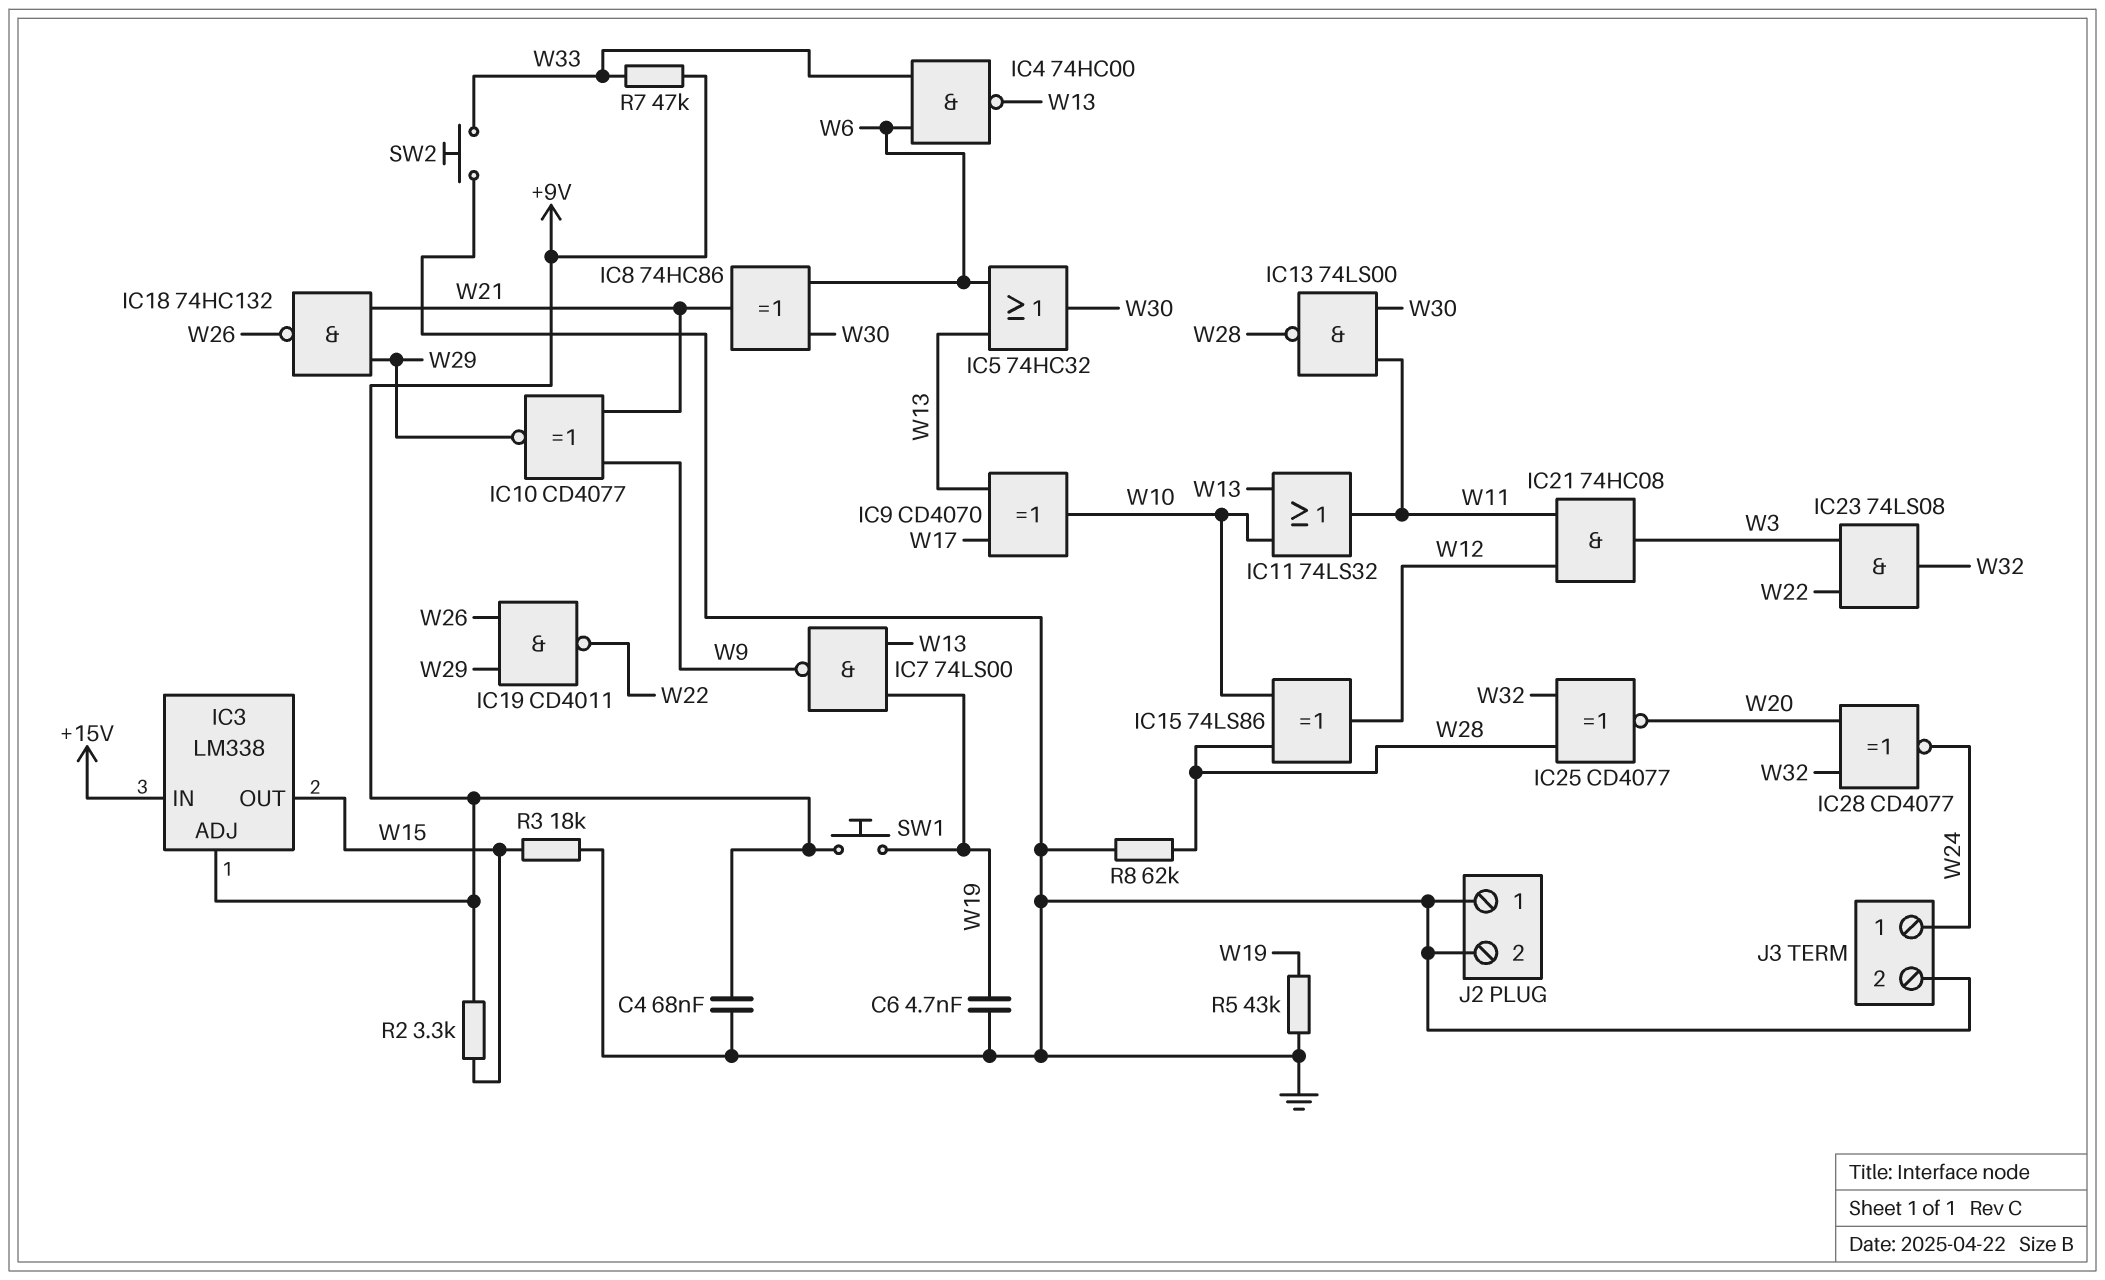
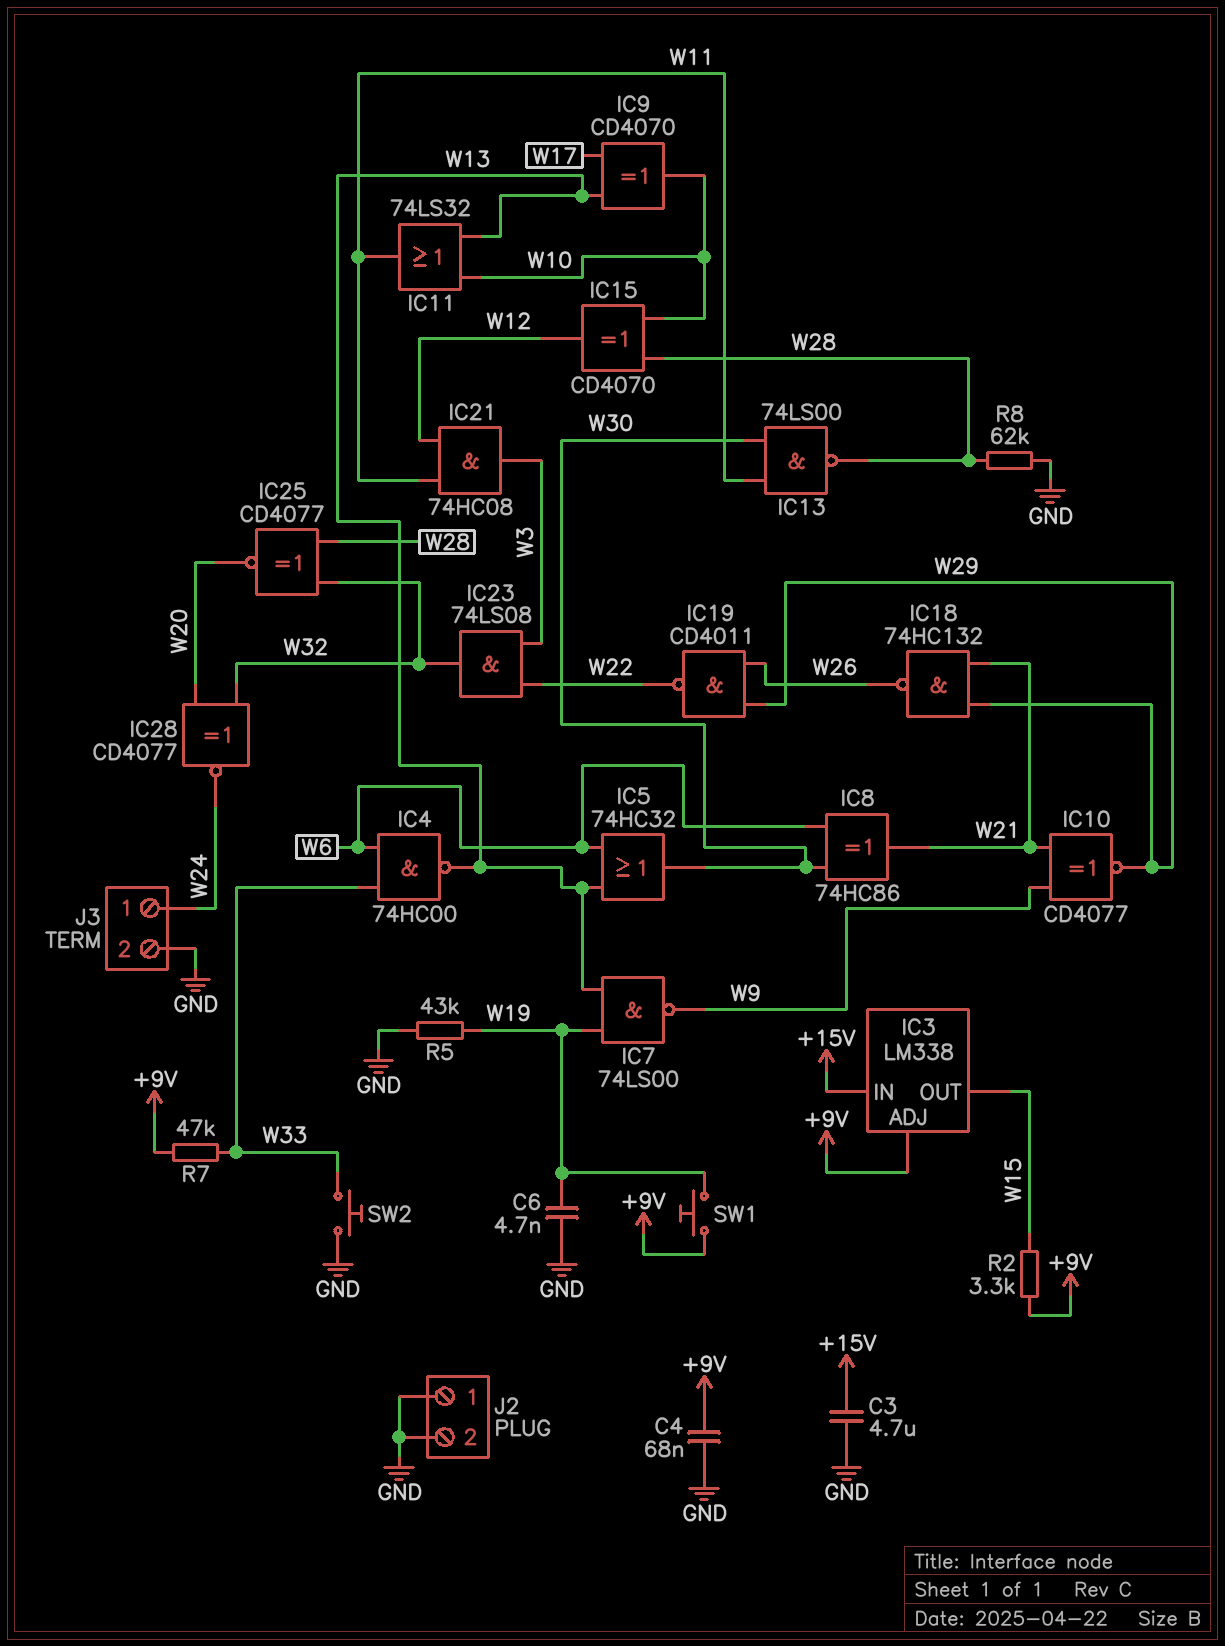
C3: none -> 4.7uF (+15V, GND)
IC15: XOR 74LS86 (in W10, in W28, out W12) -> XOR CD4070 (in W10, in W28, out W12)
R3: 18k (GND, W15) -> none

